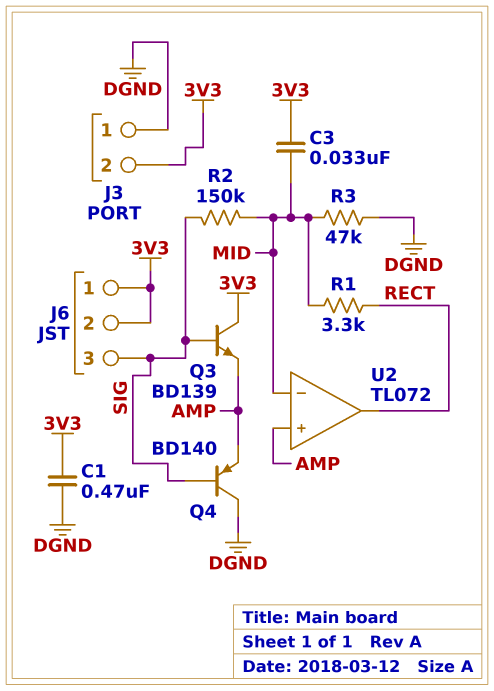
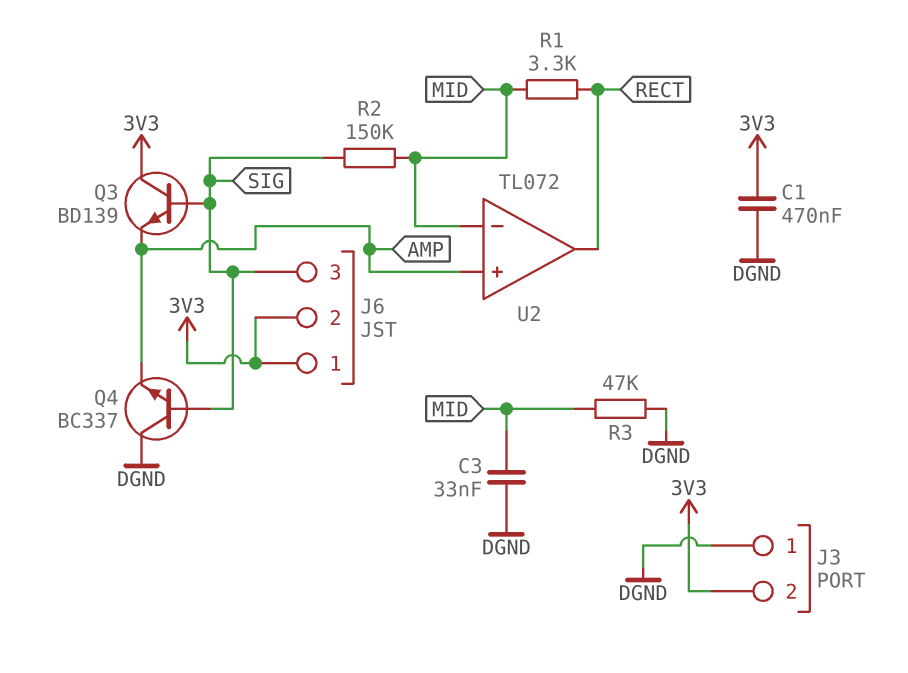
C3: 33nF (3V3, MID) -> 33nF (DGND, MID)
Q4: PNP BD140 (B SIG, C DGND, E AMP) -> NPN BC337 (B SIG, C DGND, E AMP)

